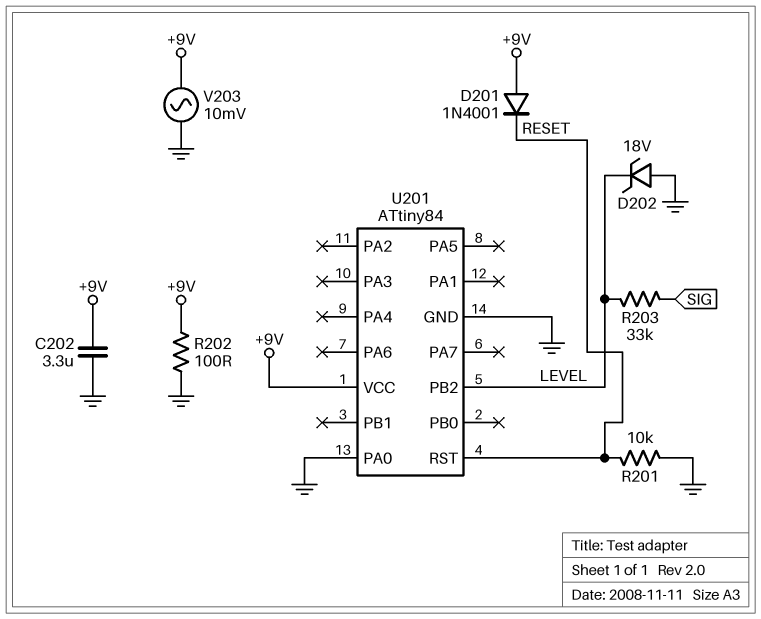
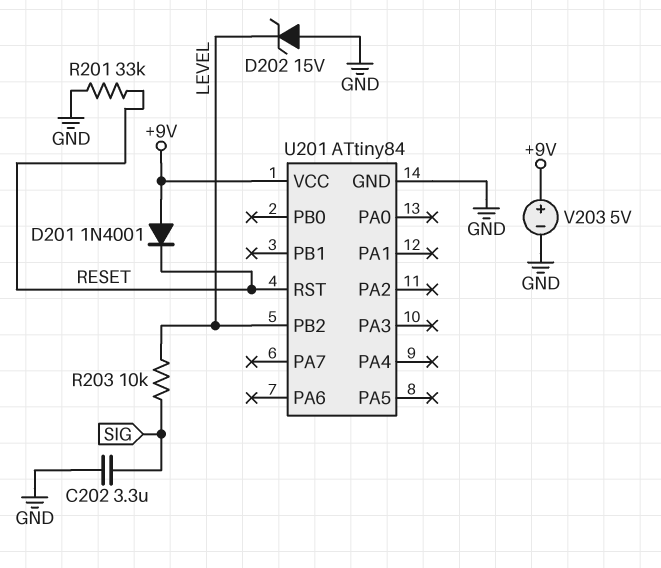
C202: 3.3uF (+9V, GND) -> 3.3uF (GND, SIG)
D202: zener 18V (A GND, K LEVEL) -> zener 15V (A GND, K LEVEL)
R201: 10k (GND, RESET) -> 33k (GND, RESET)
R202: 100 (+9V, GND) -> none
R203: 33k (LEVEL, SIG) -> 10k (LEVEL, SIG)
U201 pin PA0: GND -> none
V203: AC 10mV (+9V, GND) -> 5V (plus +9V, minus GND)

